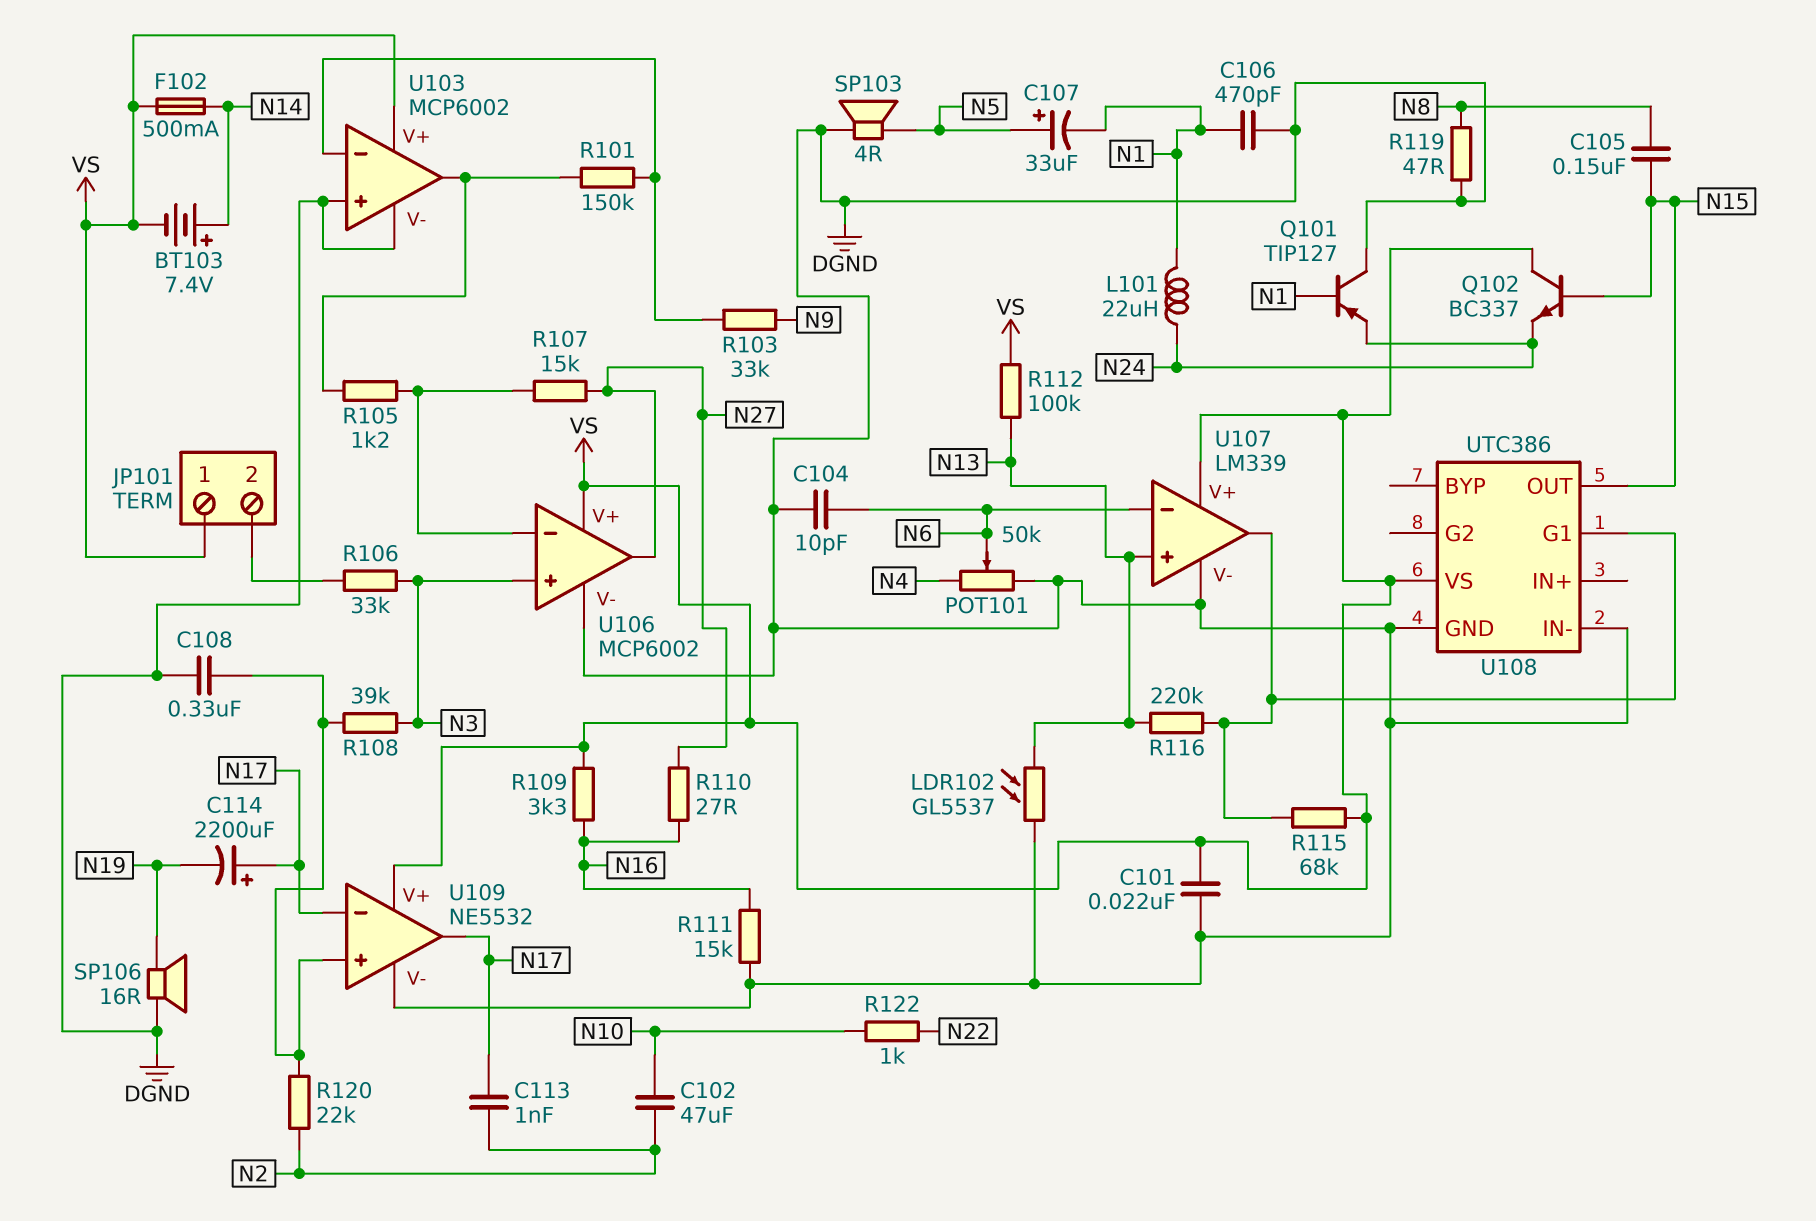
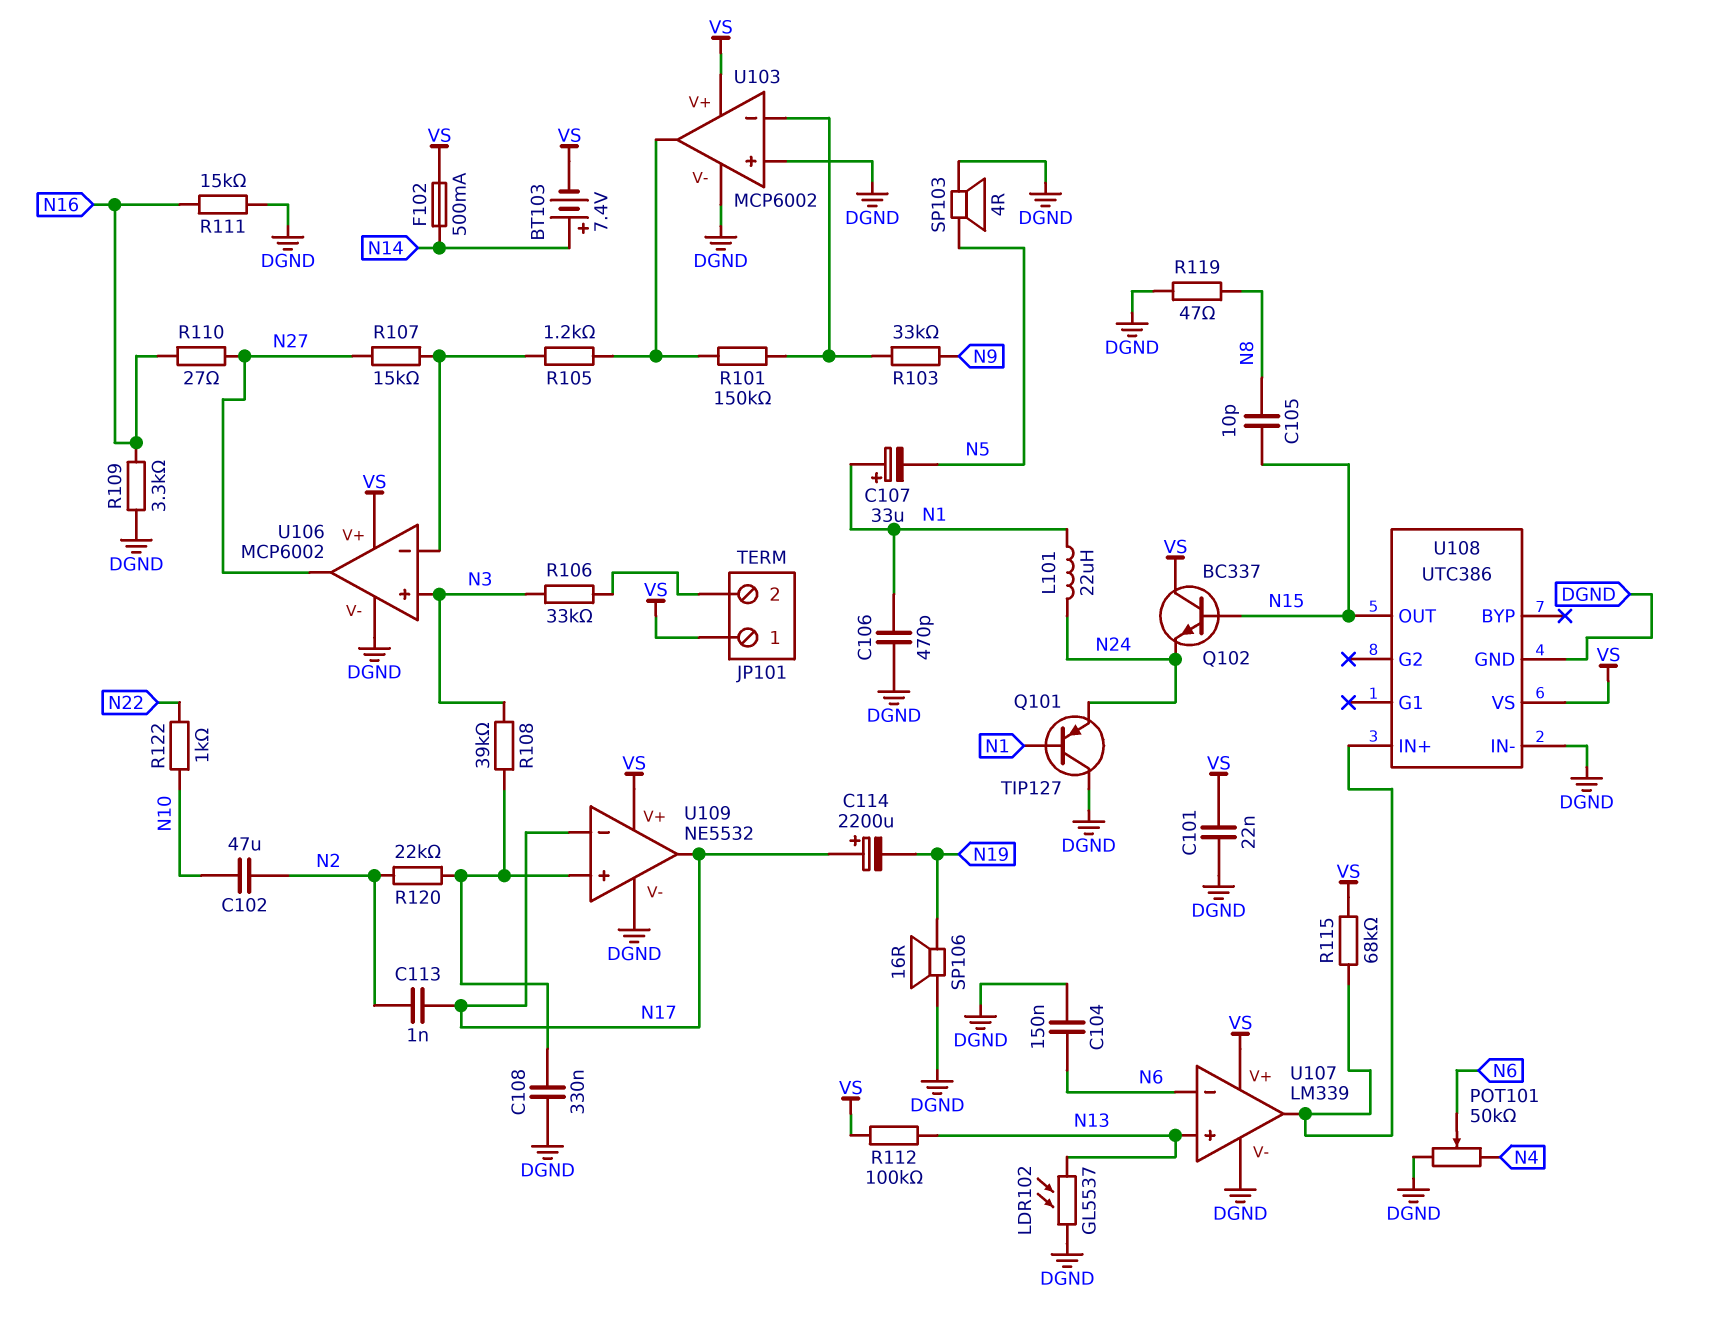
C104: 10pF (DGND, N6) -> 150nF (DGND, N6)
C105: 150nF (N8, N15) -> 10pF (N8, N15)
C107: 33uF (plus N5, minus N1) -> 33uF (plus N1, minus N5)
R109: 3.3k (N16, VS) -> 3.3k (DGND, N16)
R116: 220k (N13, U107/out) -> none
U108 pin G1: U107/out -> none
U108 pin IN+: none -> U107/out

